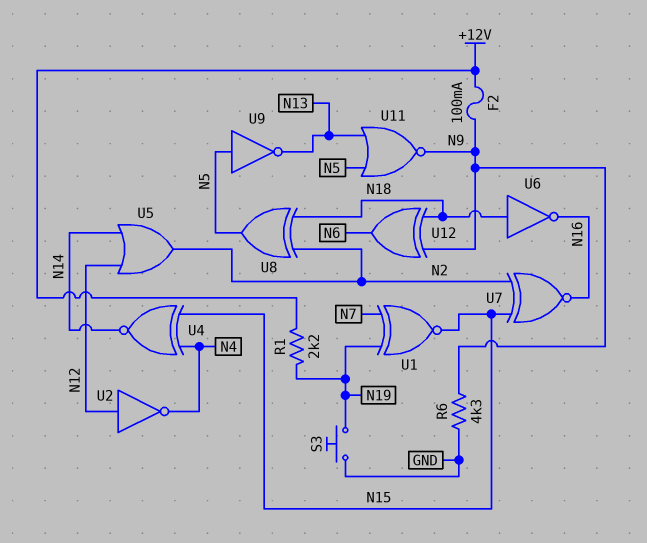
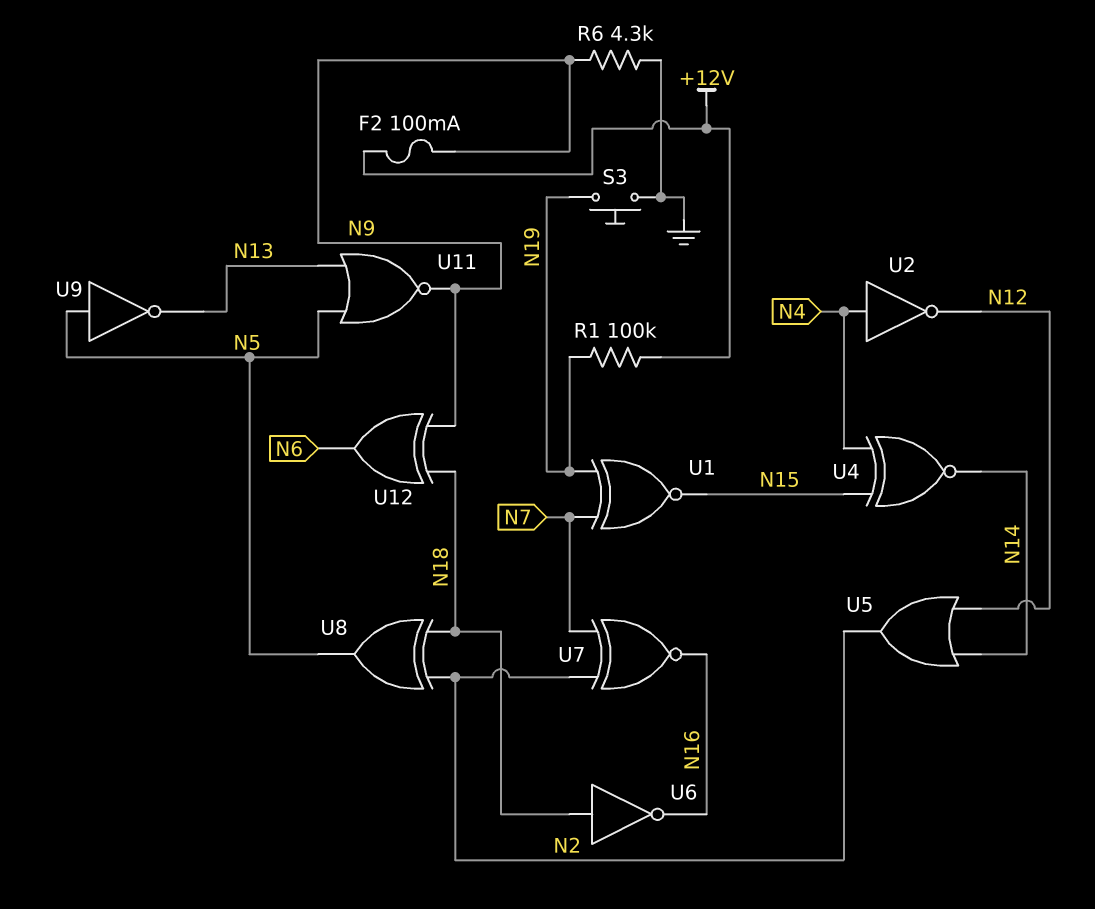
R1: 2.2k (+12V, N19) -> 100k (+12V, N19)
U2: NOT (in N12, out N4) -> NOT (in N4, out N12)
U7: XNOR (in N2, in N15, out N16) -> XNOR (in N2, in N7, out N16)

